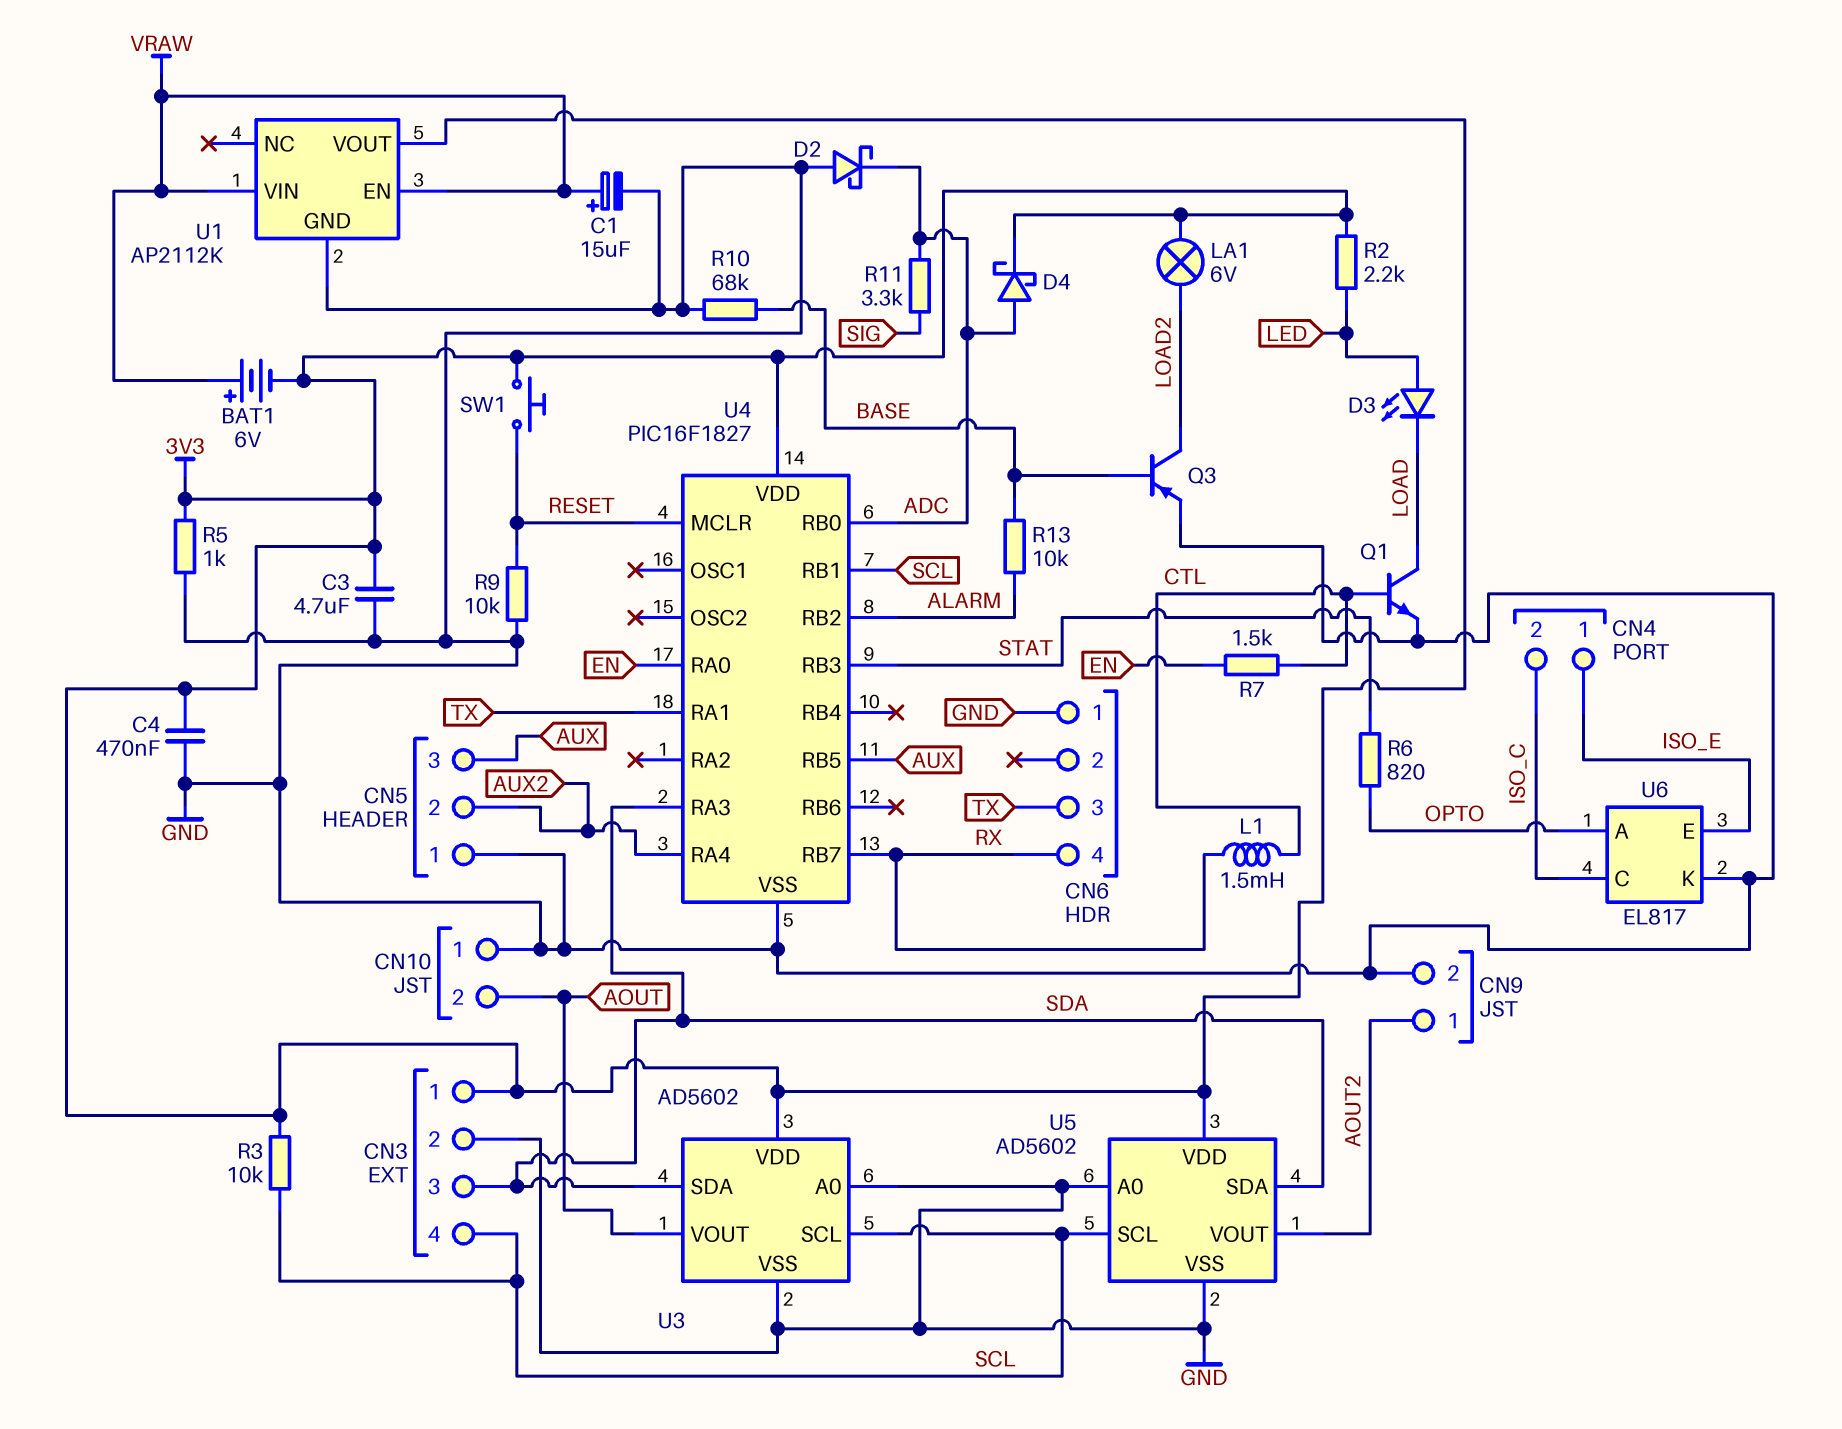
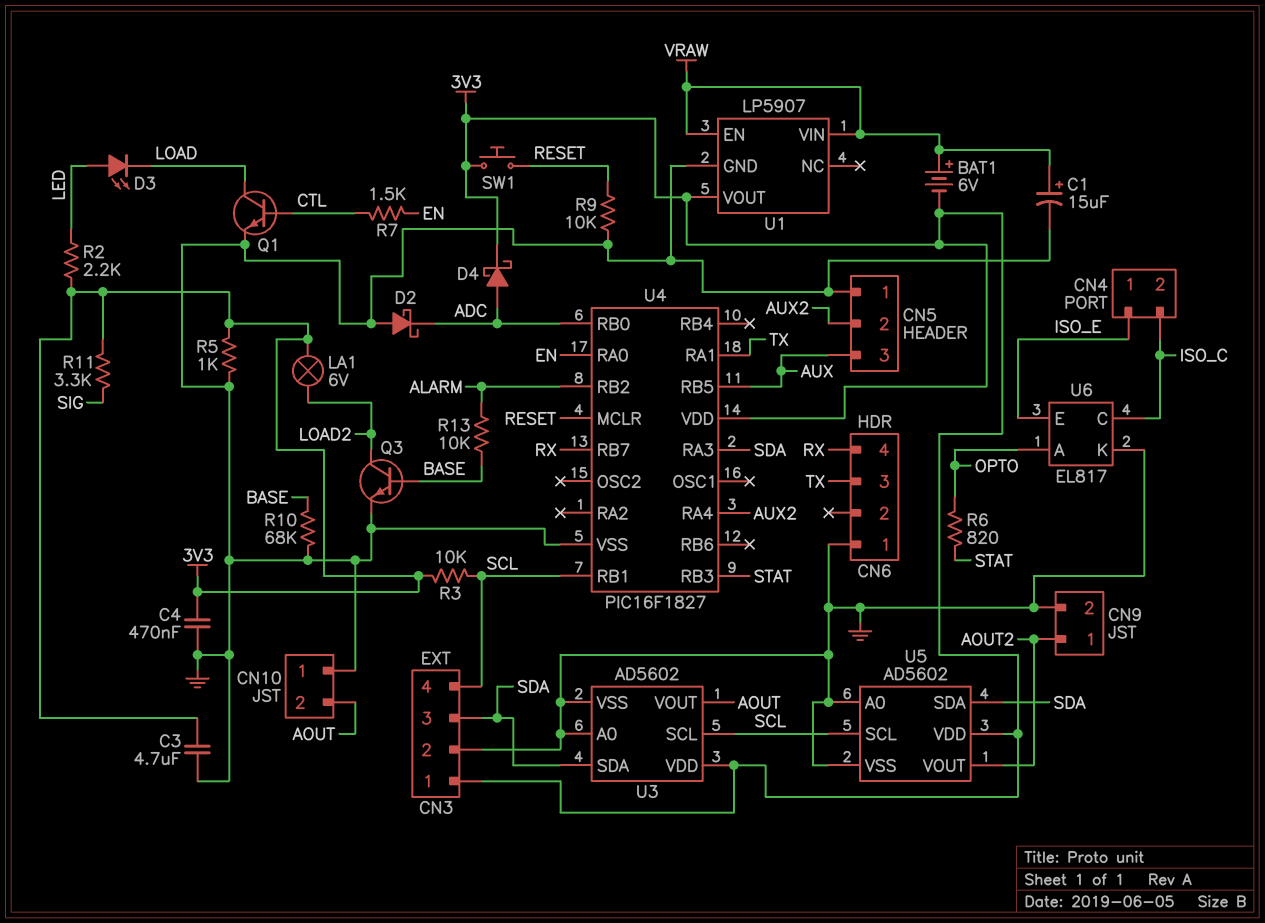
L1: 1.5mH (CTL, RX) -> none
Q3: PNP (B BASE, C LOAD2, E GND) -> NPN (B BASE, C LOAD2, E GND)
R11: 3.3k (ADC, SIG) -> 3.3k (3V3, SIG)
U1: AP2112K -> LP5907

